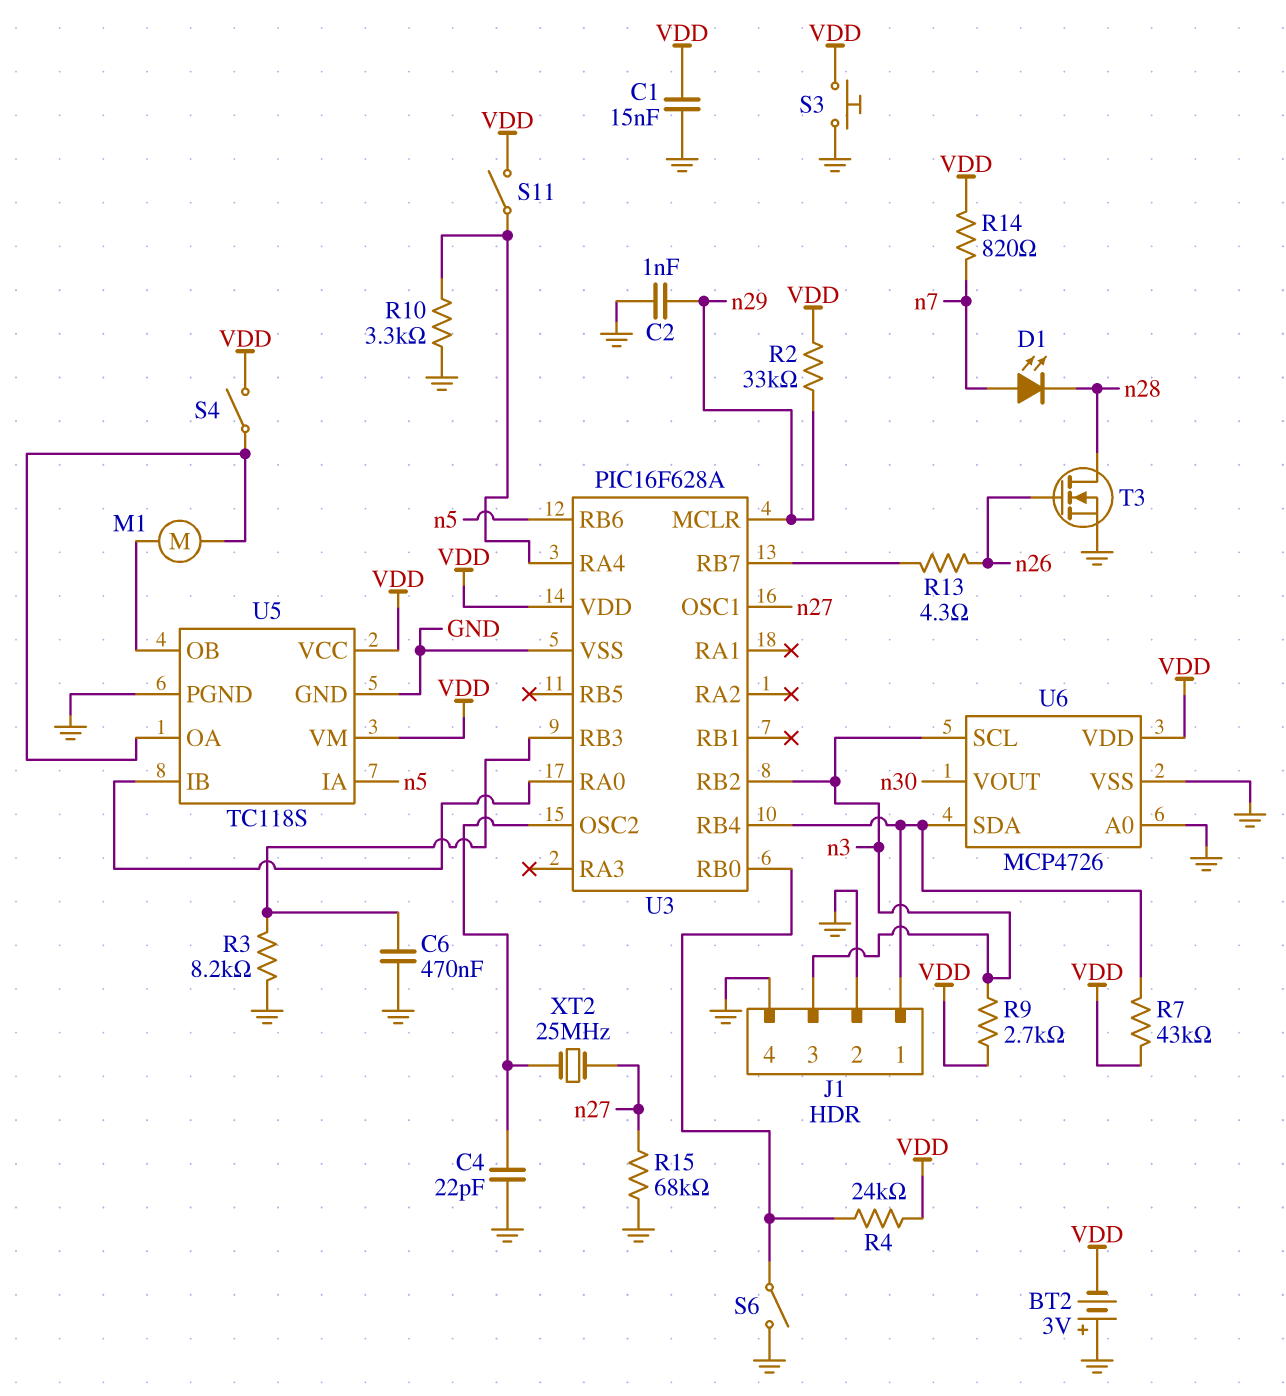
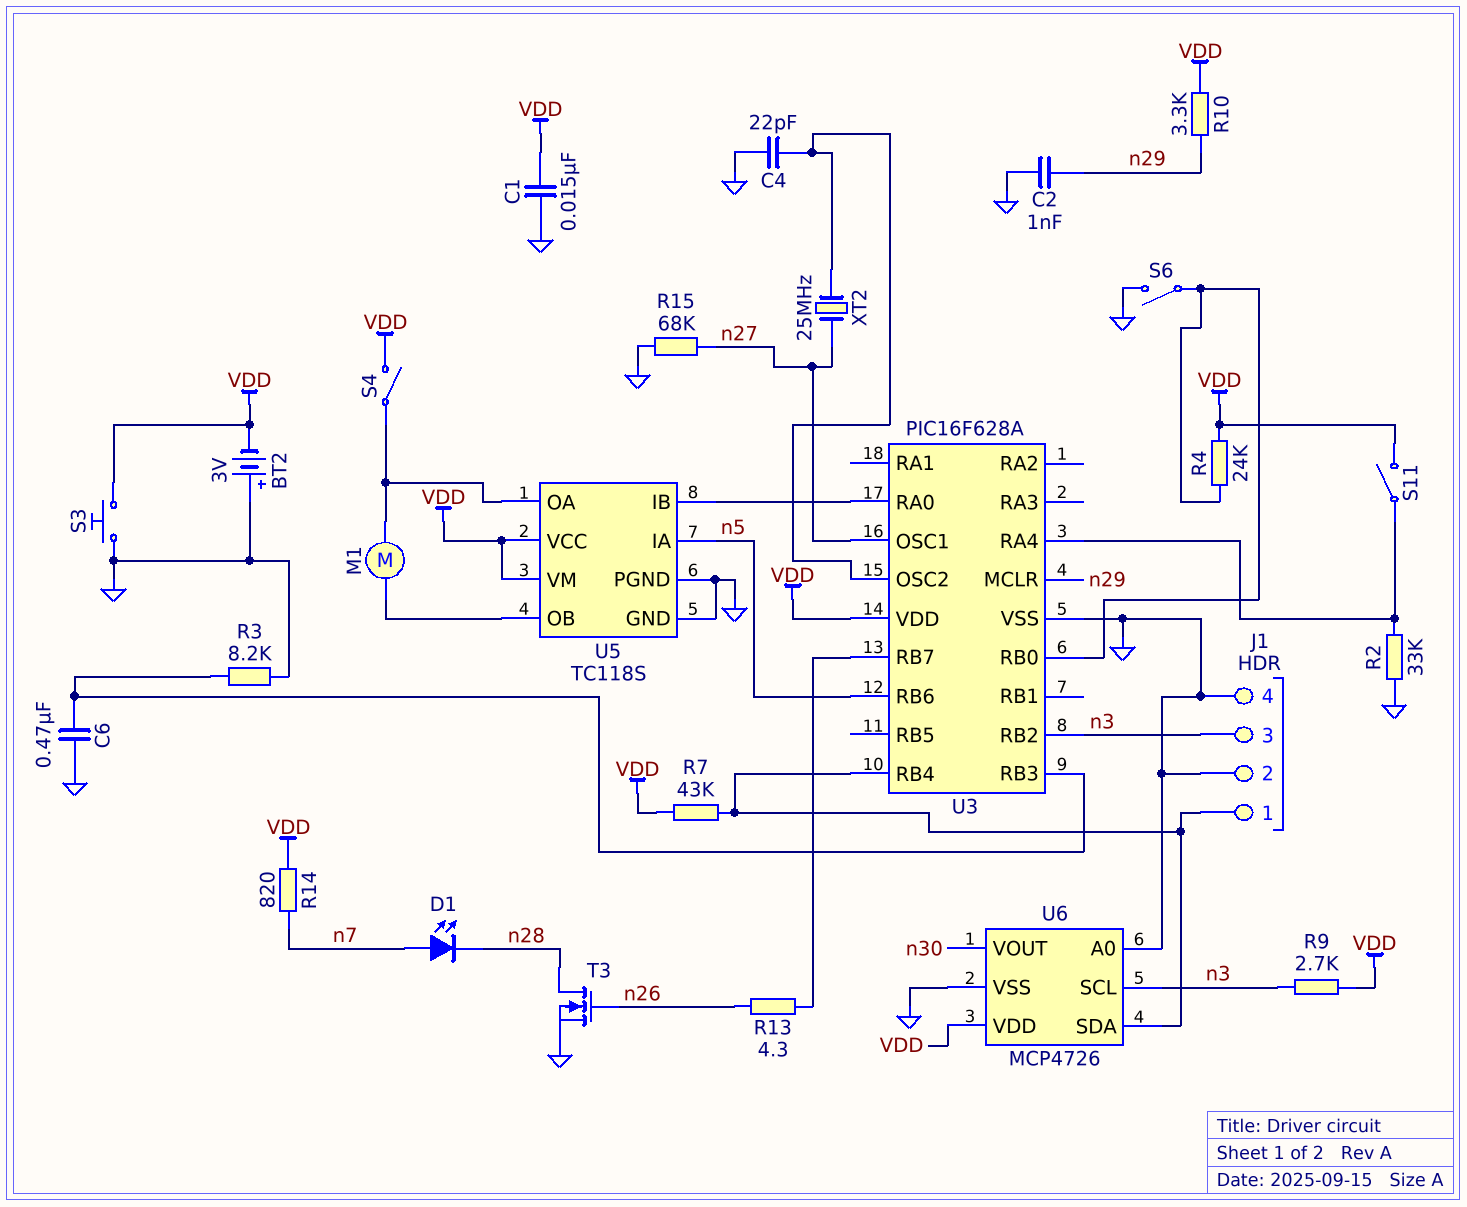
R2: 33k (VDD, n29) -> 33k (GND, U3/RA4)
R10: 3.3k (GND, U3/RA4) -> 3.3k (VDD, n29)

